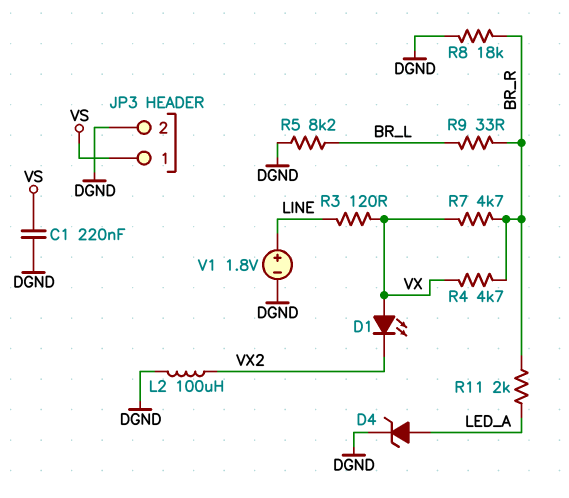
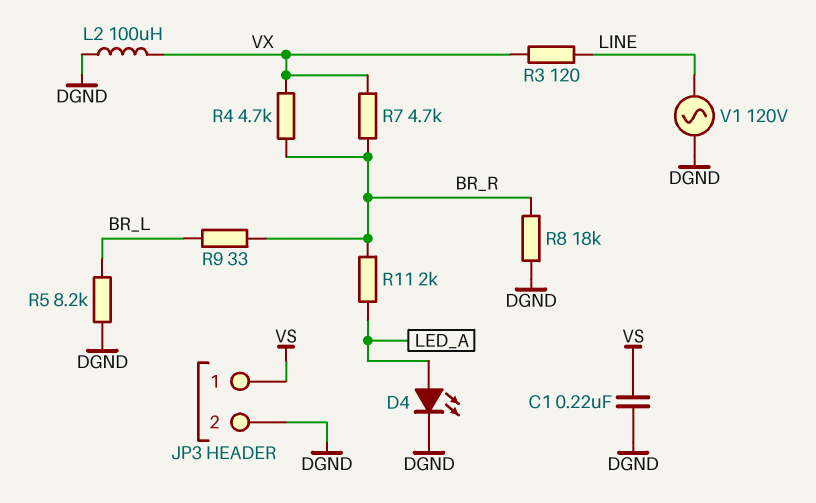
D1: LED (A VX, K VX2) -> none
D4: zener (A LED_A, K DGND) -> LED (A LED_A, K DGND)
L2: 100uH (DGND, VX2) -> 100uH (DGND, VX)
V1: 1.8V (plus LINE, minus DGND) -> AC 120V (DGND, LINE)

